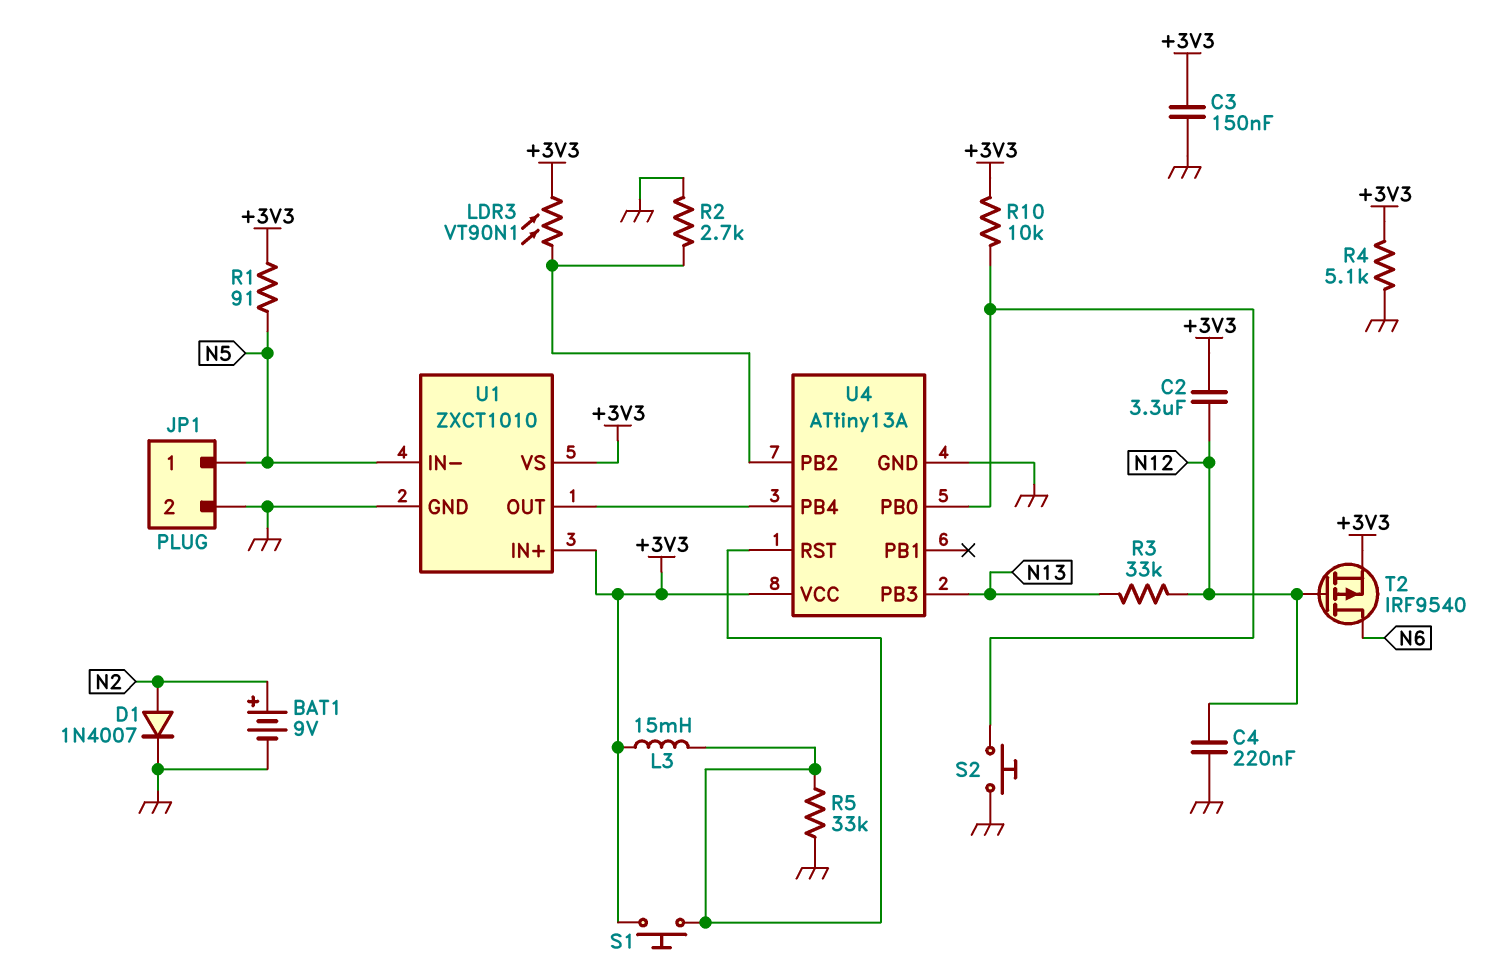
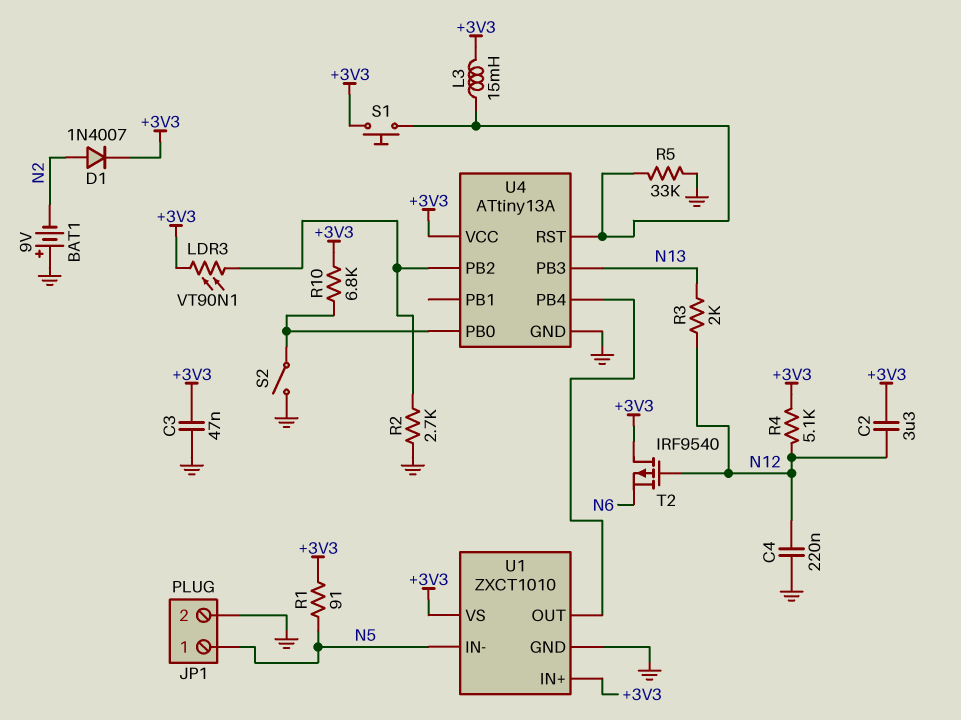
BAT1: 9V (plus N2, minus GND) -> 9V (plus GND, minus N2)
C3: 150nF (+3V3, GND) -> 47nF (+3V3, GND)
D1: diode 1N4007 (A N2, K GND) -> diode 1N4007 (A N2, K +3V3)
R3: 33k (N12, N13) -> 2k (N12, N13)
R4: 5.1k (+3V3, GND) -> 5.1k (+3V3, N12)
R10: 10k (+3V3, U4/PB0) -> 6.8k (+3V3, U4/PB0)
S2: button (GND, U4/PB0) -> switch (GND, U4/PB0)
T2: PMOS IRF9540 (G N12, D N6, S +3V3) -> PMOS IRF9540 (G N12, D +3V3, S N6)

